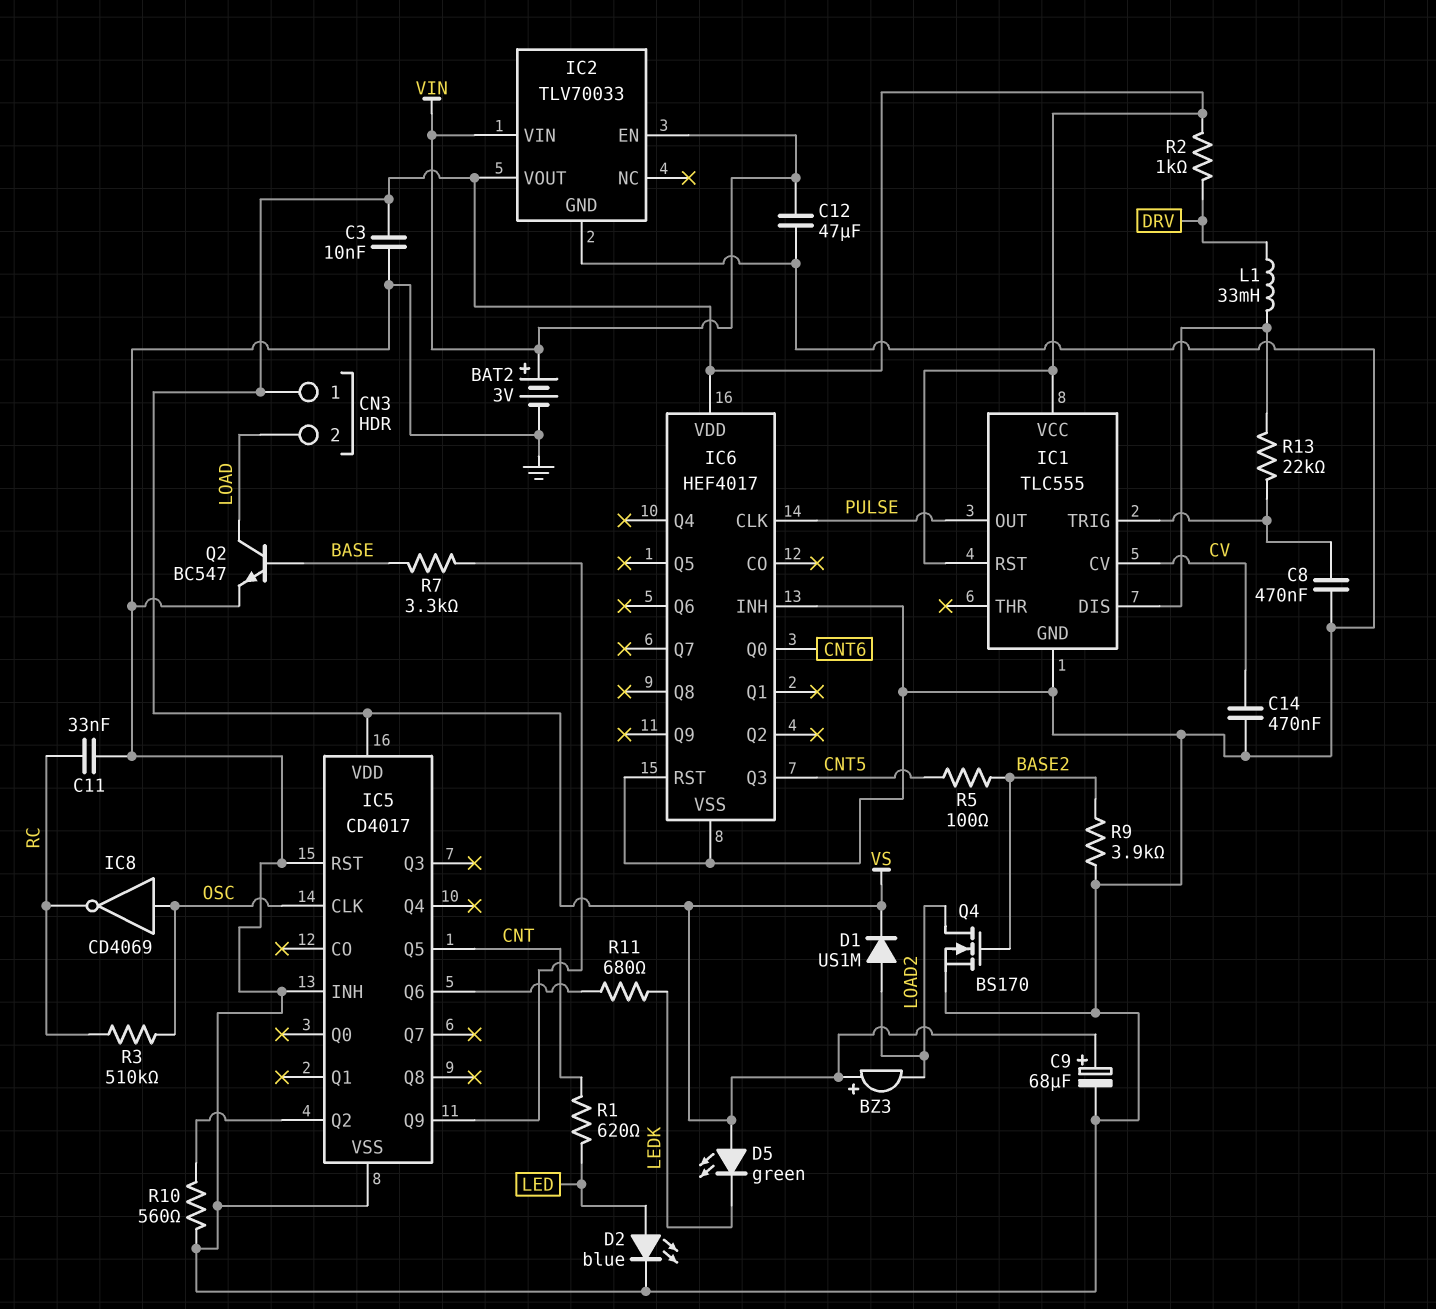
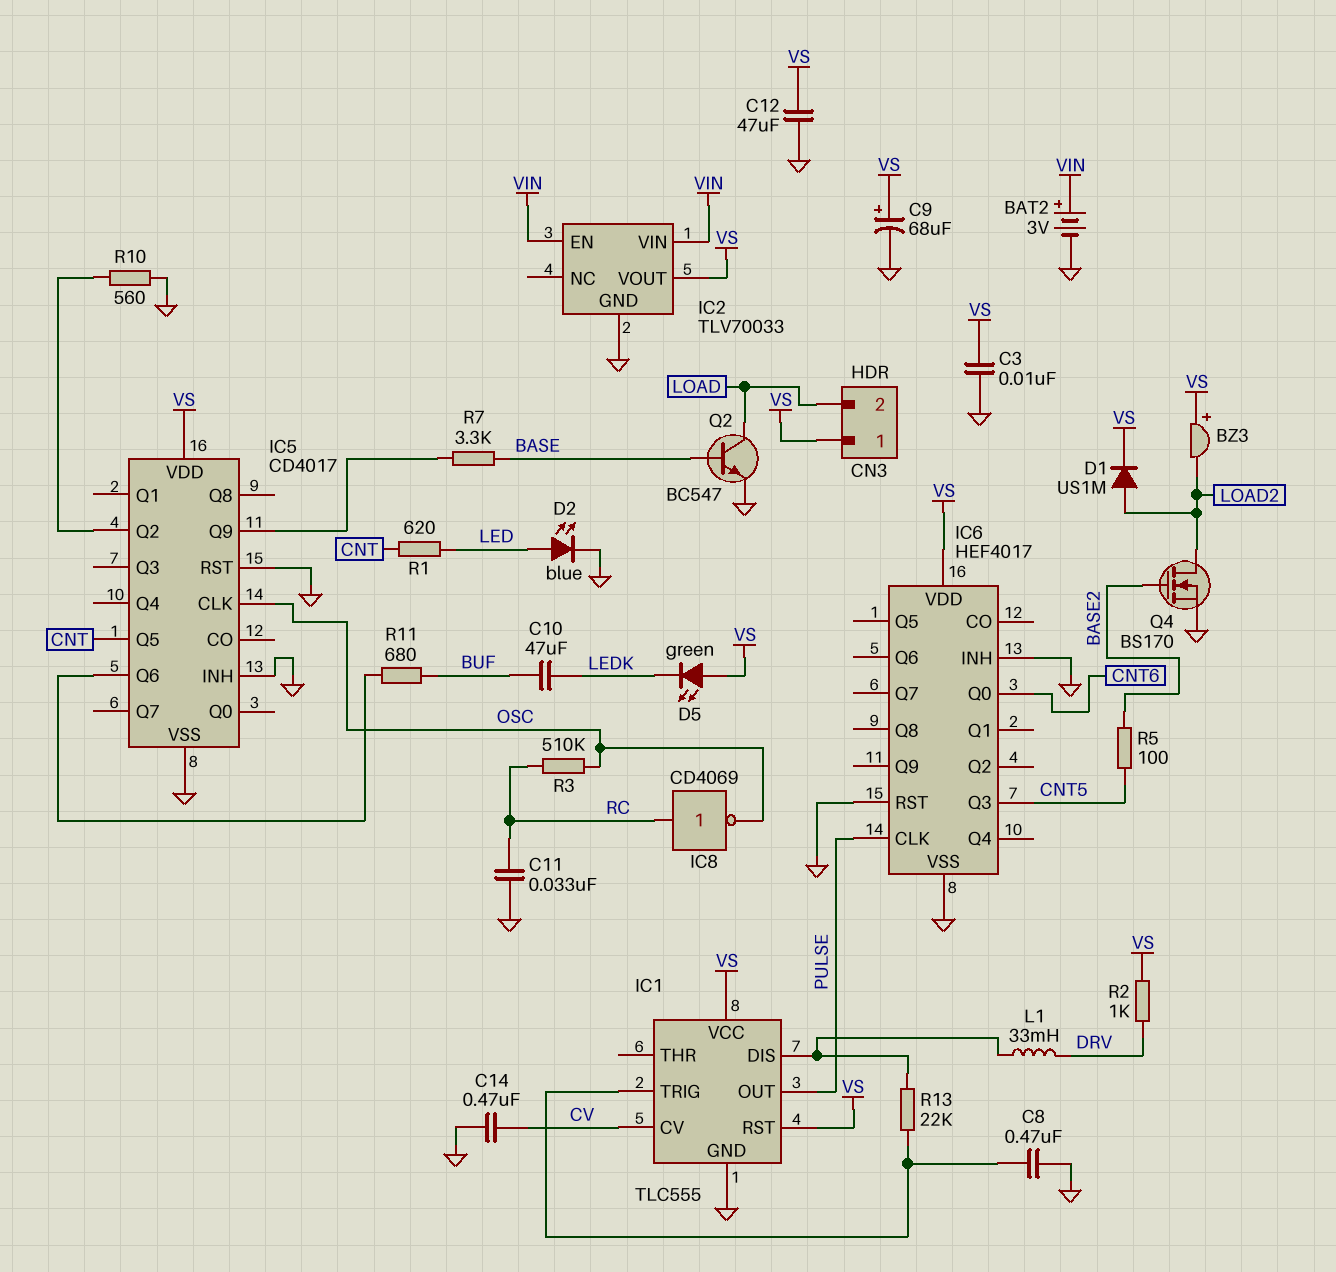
C10: none -> 47uF (BUF, LEDK)
C12: 47uF (GND, VIN) -> 47uF (GND, VS)
IC8: NOT CD4069 (in OSC, out RC) -> NOT CD4069 (in RC, out OSC)
R9: 3.9k (BASE2, GND) -> none
R11: 680 (IC5/Q6, LEDK) -> 680 (BUF, IC5/Q6)

